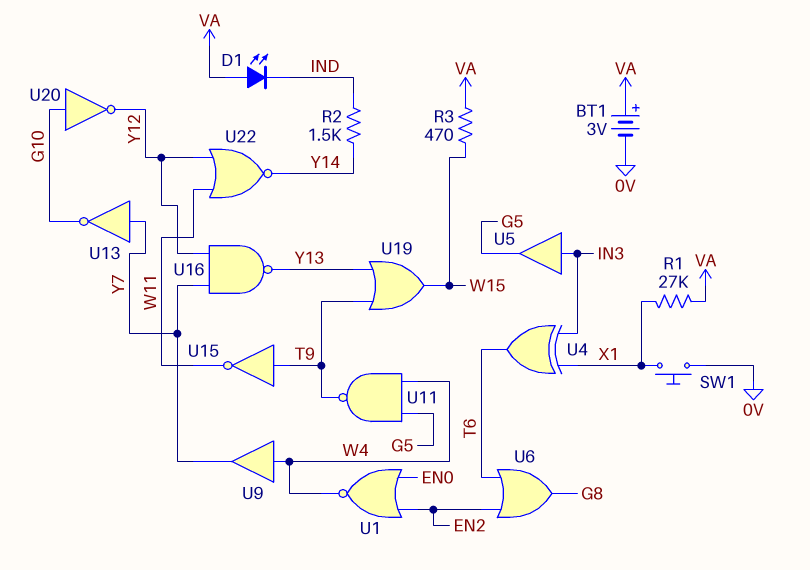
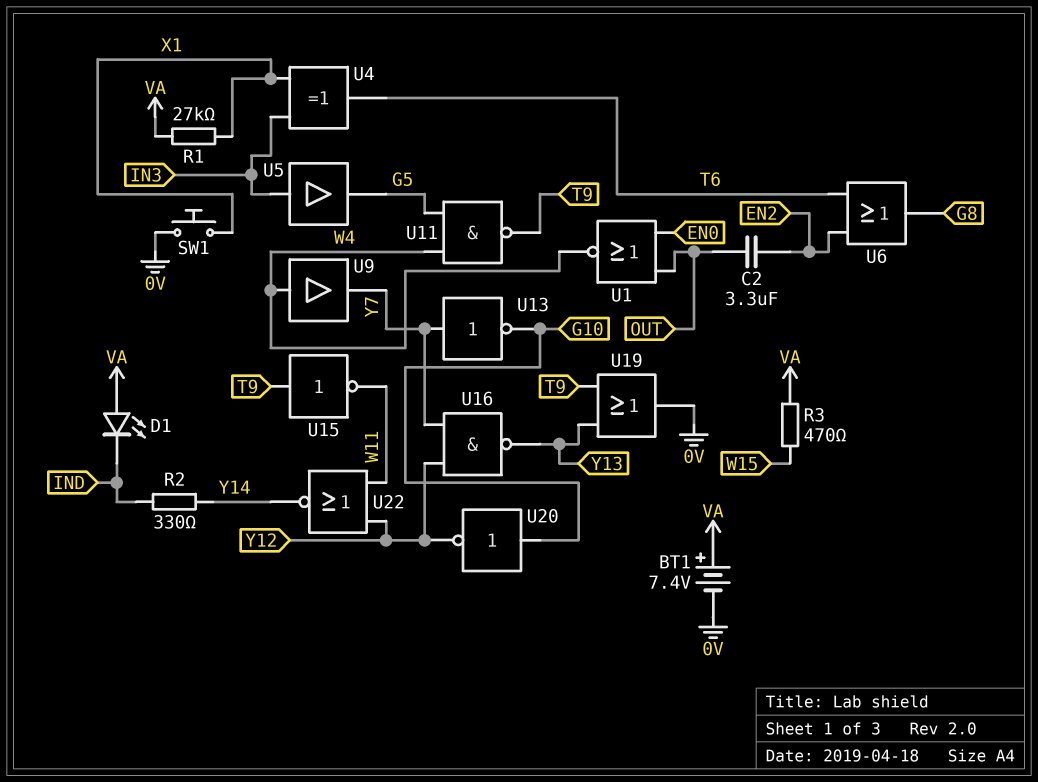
BT1: 3V (plus VA, minus 0V) -> 7.4V (plus VA, minus 0V)
C2: none -> 3.3uF (EN2, OUT)
R2: 1.5k (IND, Y14) -> 330 (IND, Y14)
U1: NOR (in EN0, in EN2, out W4) -> NOR (in EN0, in OUT, out W4)
U19: OR (in T9, in Y13, out W15) -> OR (in T9, in Y13, out 0V)

